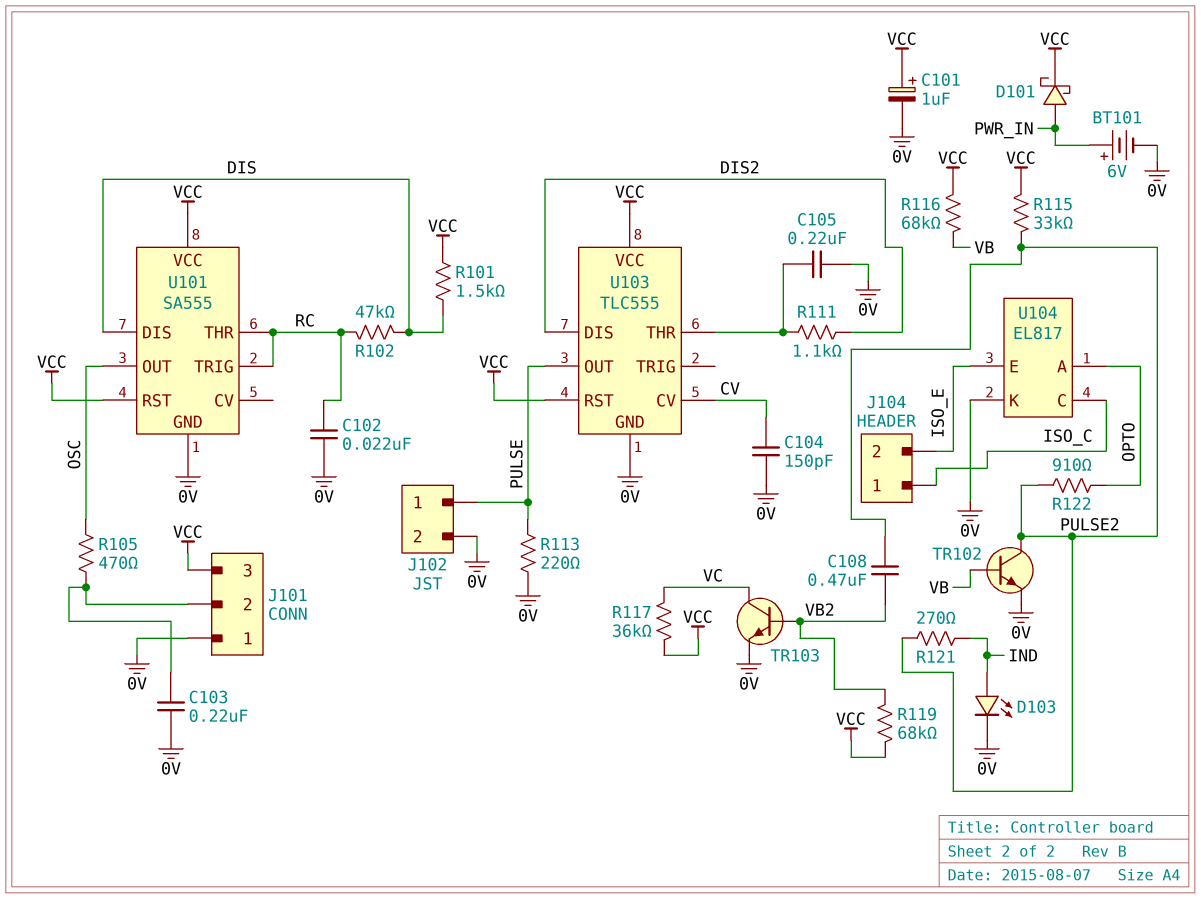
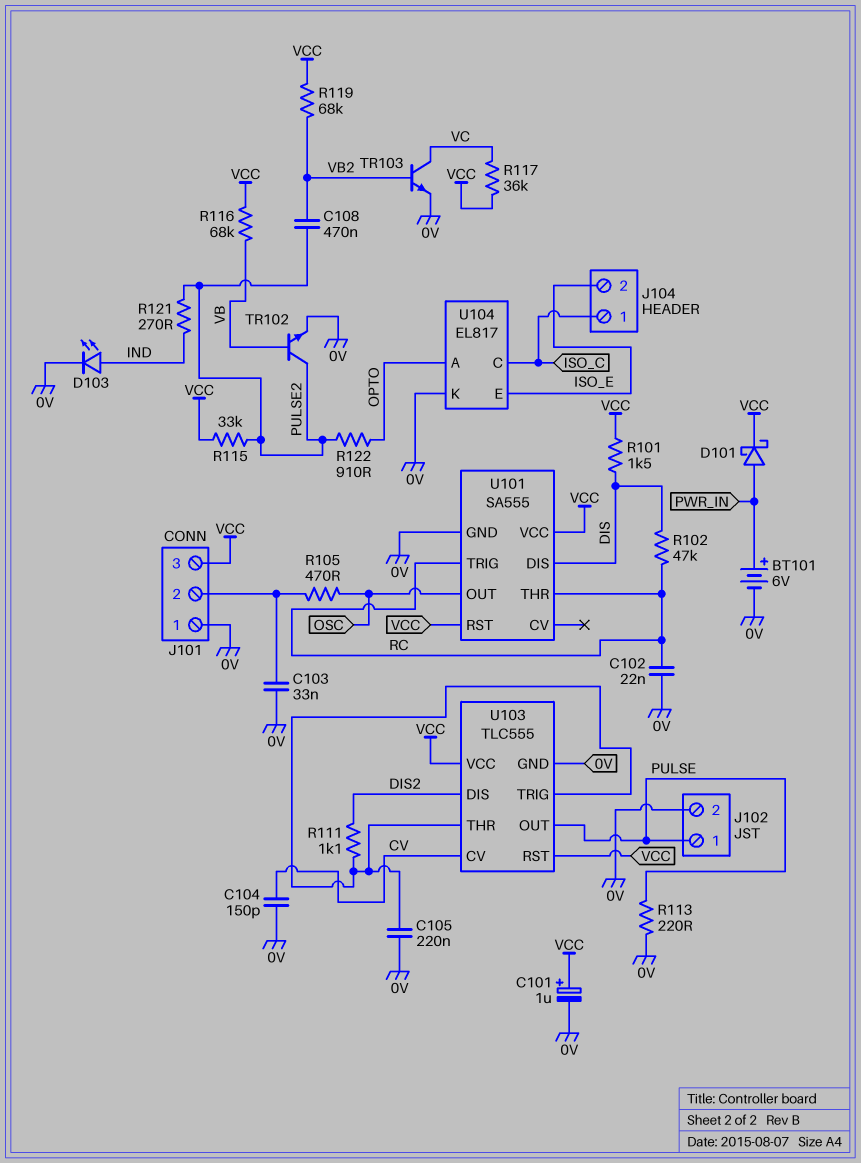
C103: 220nF (0V, J101/2) -> 33nF (0V, J101/2)
U103 pin TRIG: none -> U103/THR

